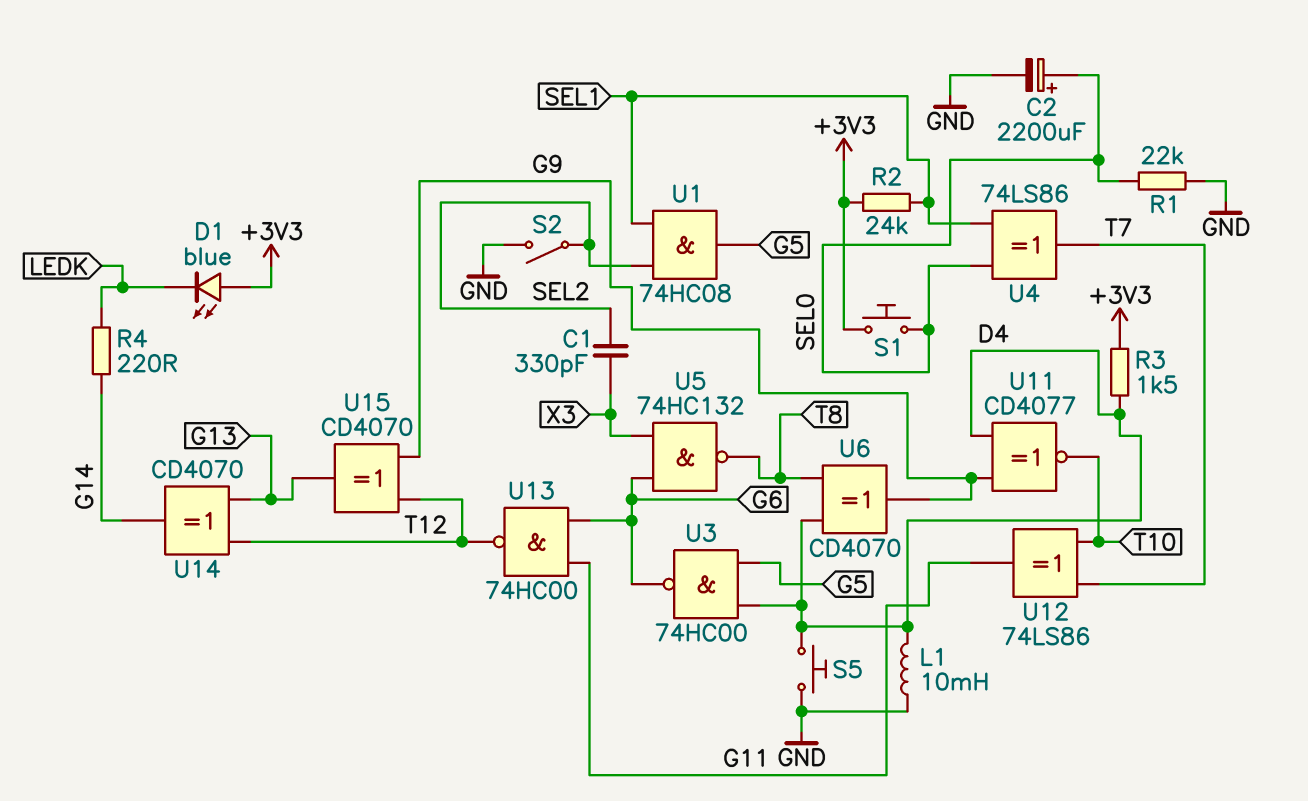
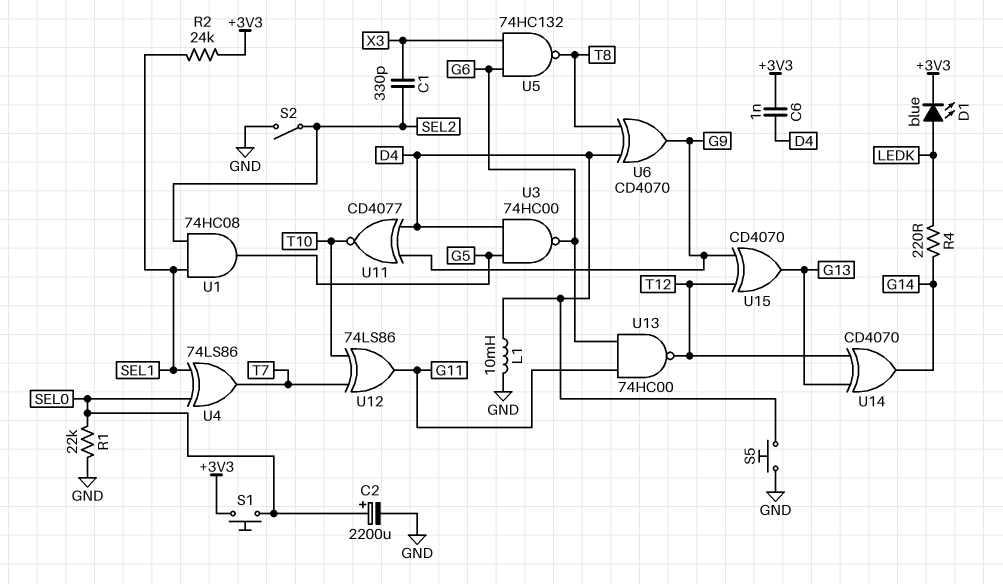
C6: none -> 1nF (+3V3, D4)
D1: LED blue (A +3V3, K LEDK) -> LED blue (A LEDK, K +3V3)
R3: 1.5k (+3V3, D4) -> none

